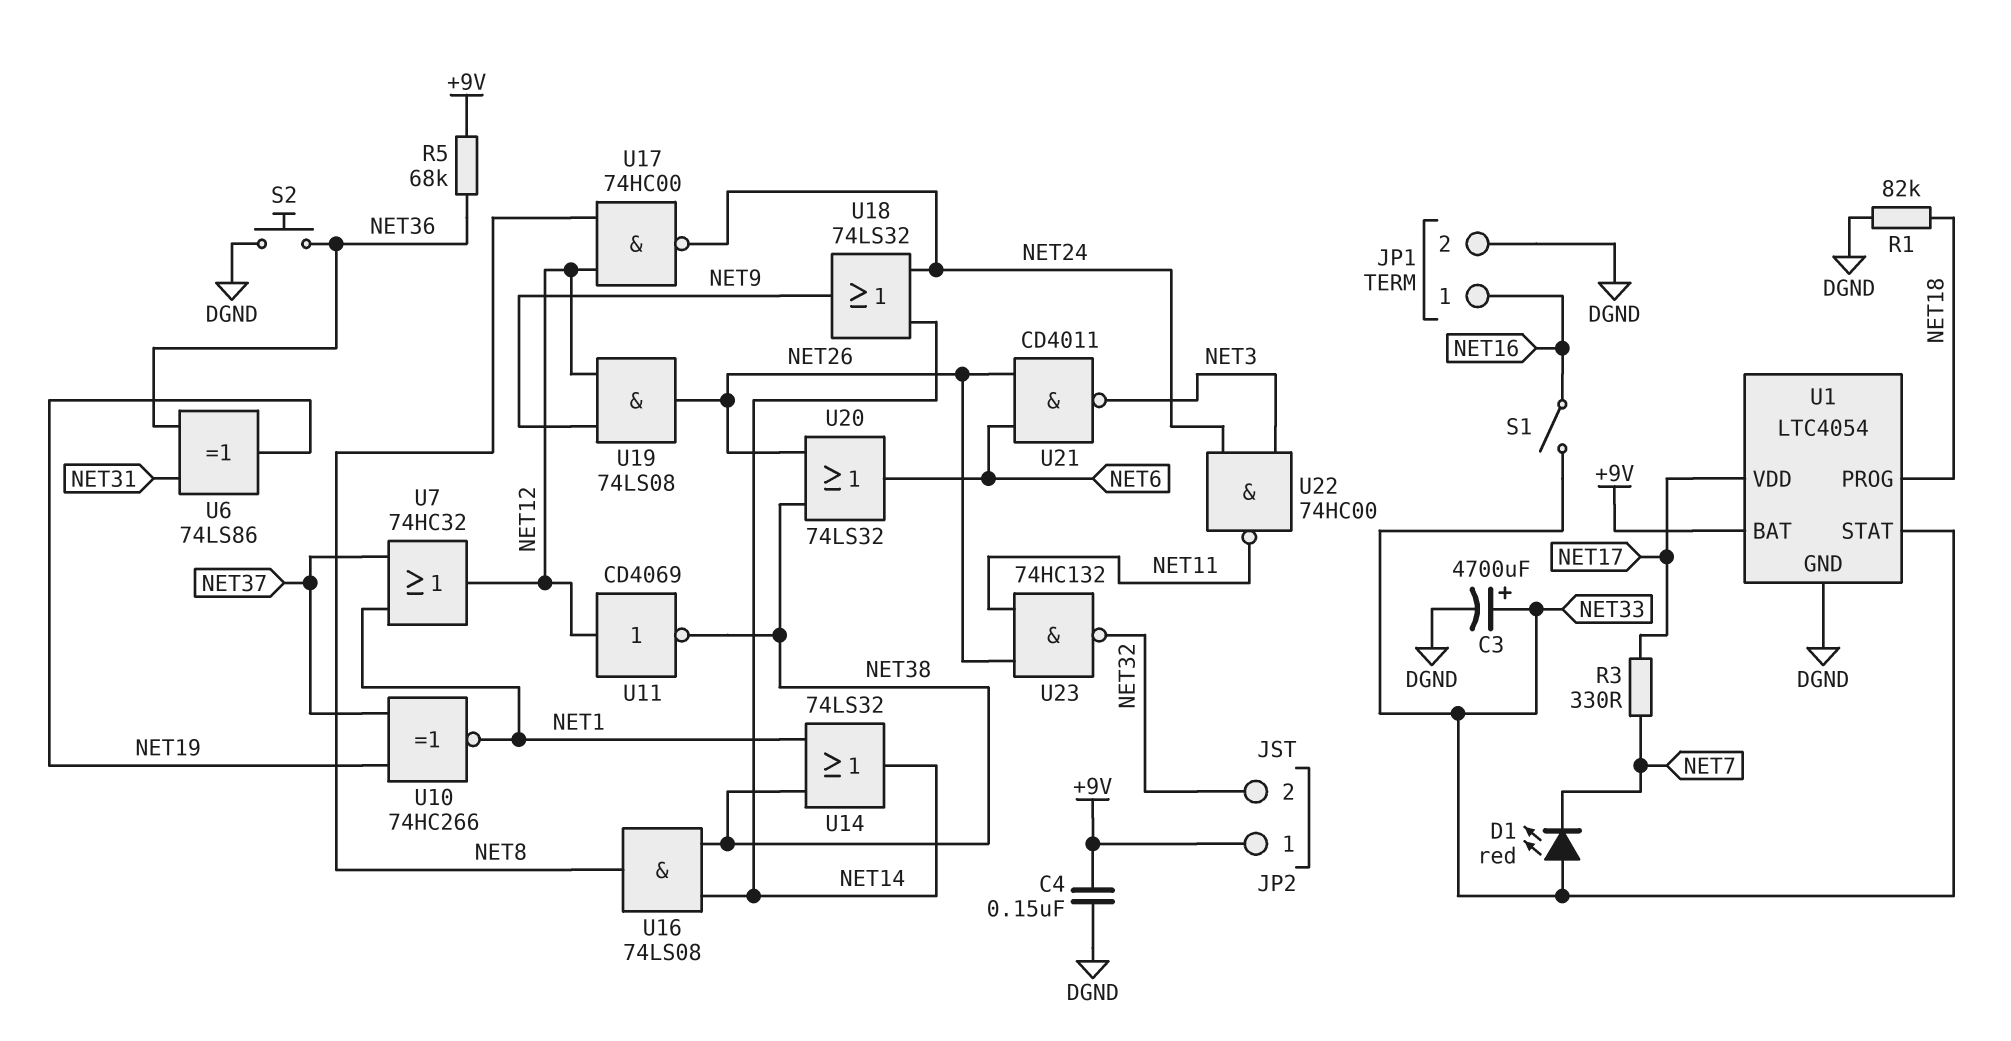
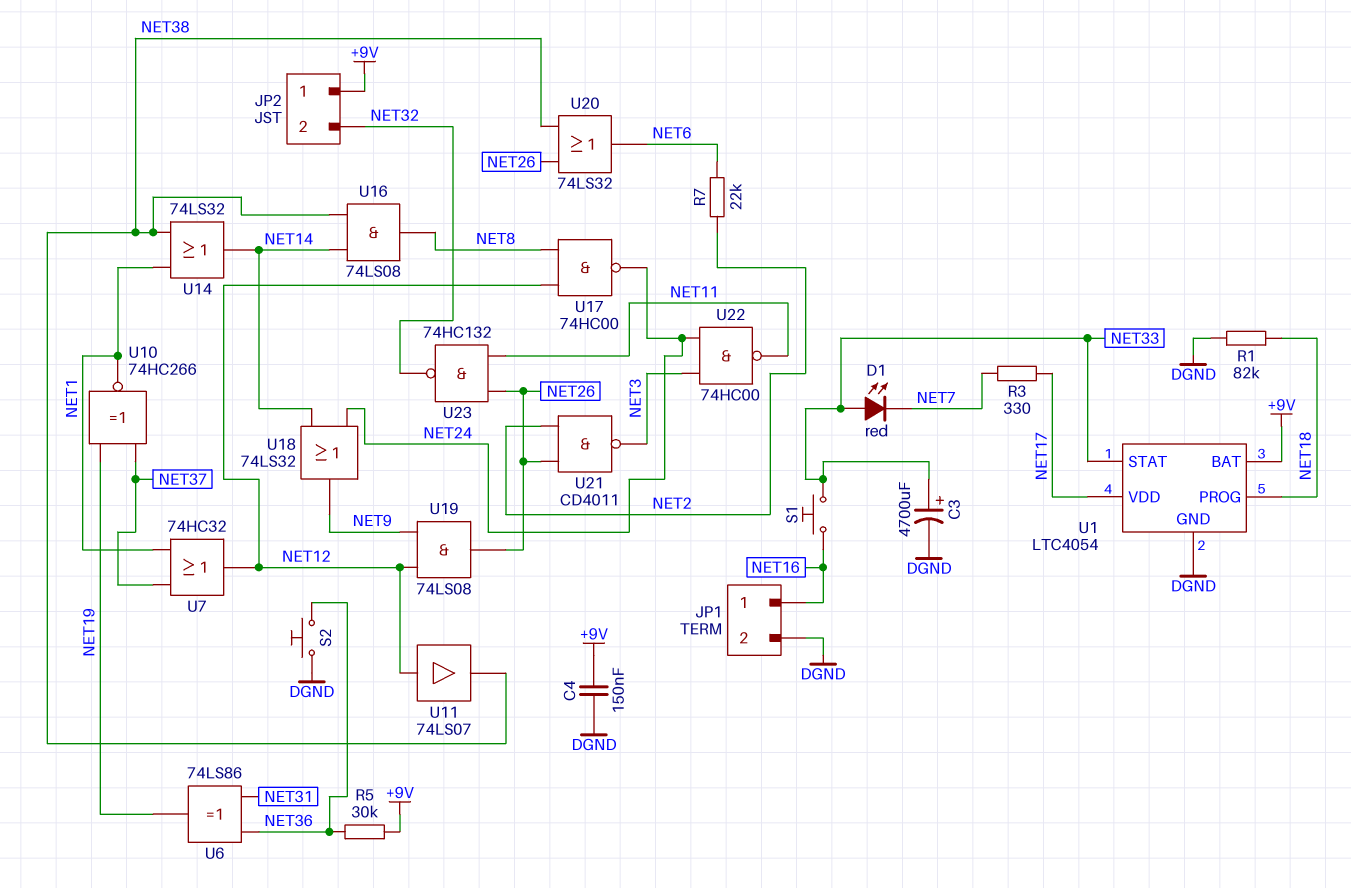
R5: 68k (+9V, NET36) -> 30k (+9V, NET36)
R7: none -> 22k (NET2, NET6)
S1: switch (NET16, NET33) -> button (NET16, NET33)
U11: NOT CD4069 (in NET12, out NET38) -> buffer 74LS07 (in NET12, out NET38)
U21: NAND CD4011 (in NET6, in NET26, out NET3) -> NAND CD4011 (in NET2, in NET26, out NET3)

